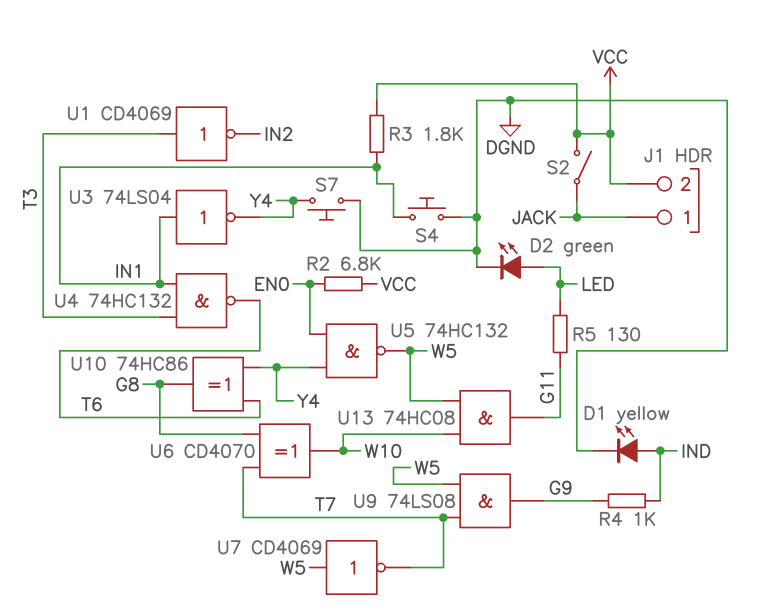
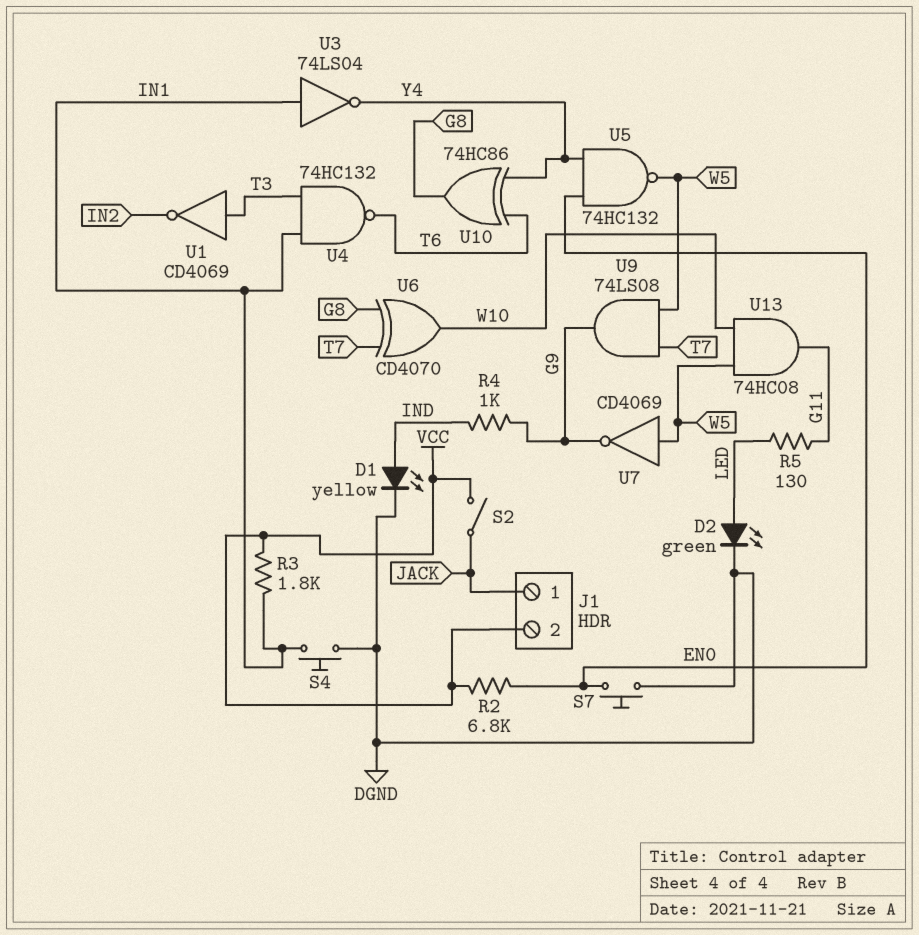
S7: button (DGND, Y4) -> button (DGND, EN0)
U7: NOT CD4069 (in W5, out T7) -> NOT CD4069 (in W5, out G9)

